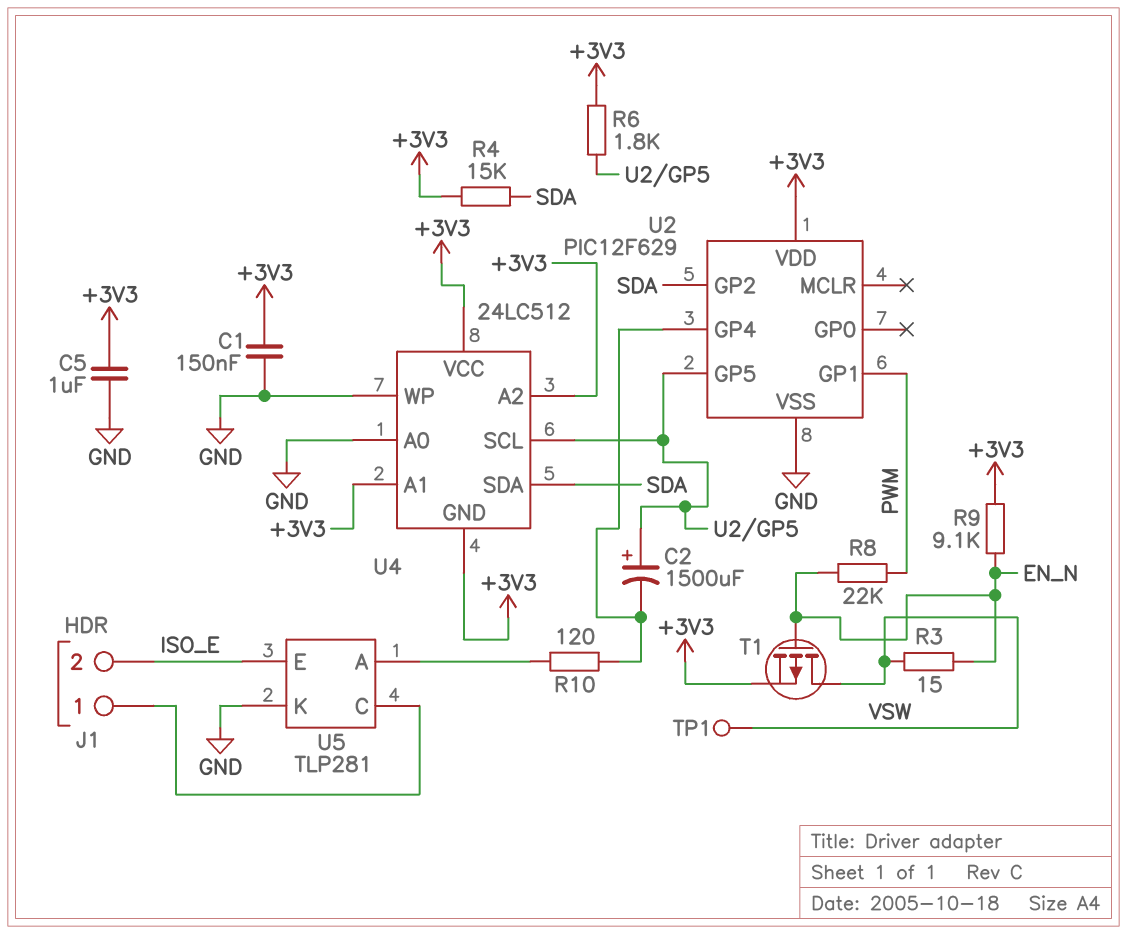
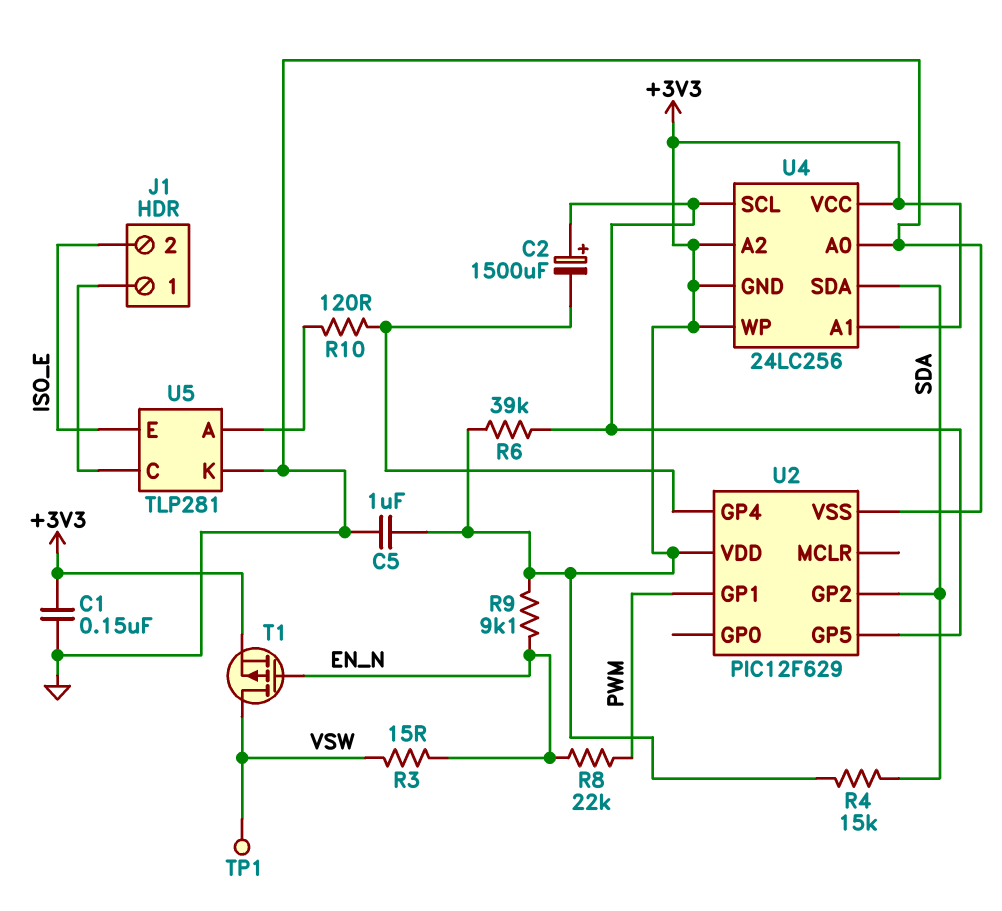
R6: 1.8k (+3V3, U2/GP5) -> 39k (+3V3, U2/GP5)
U4: 24LC512 -> 24LC256
U4 pin WP: GND -> +3V3

